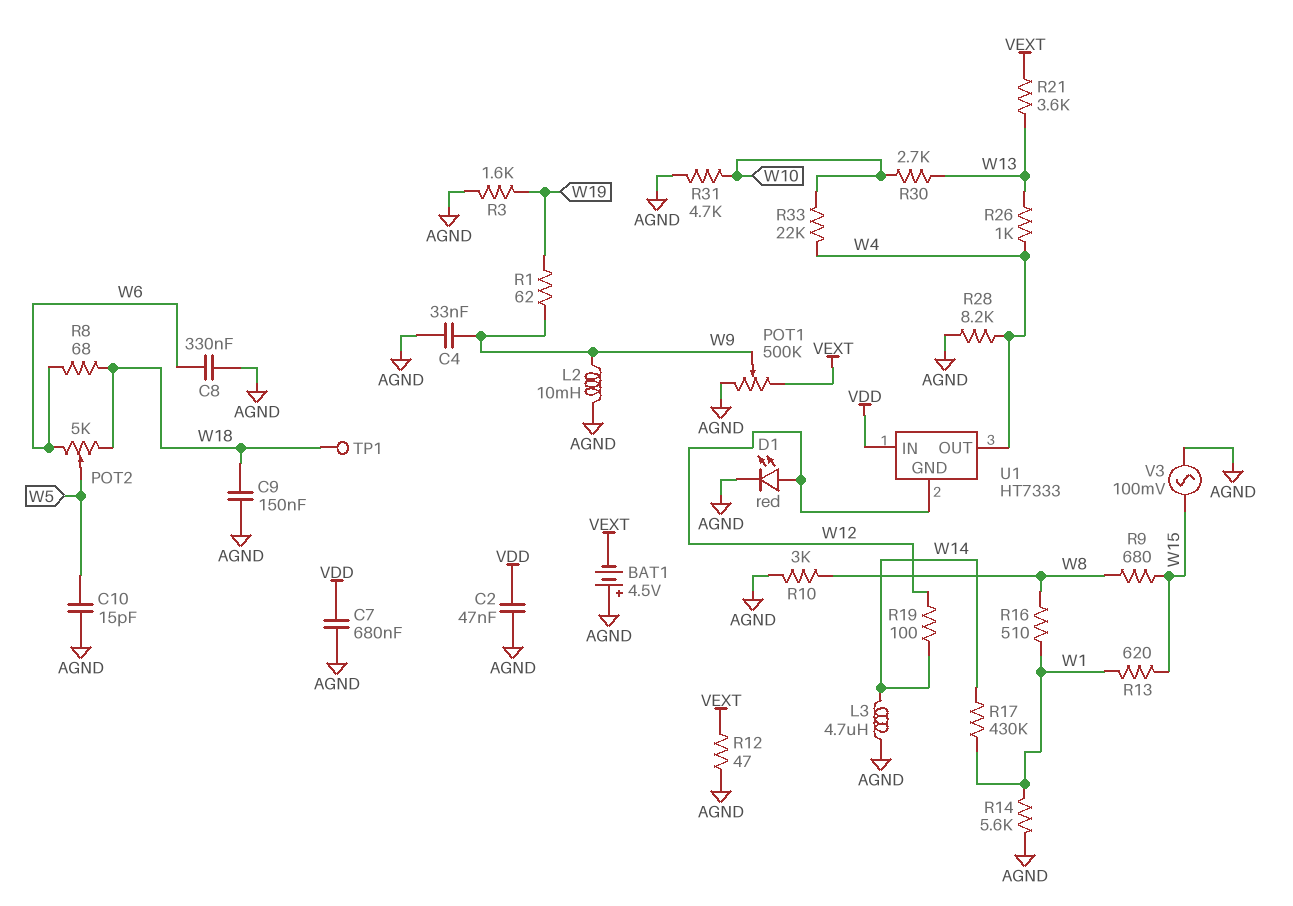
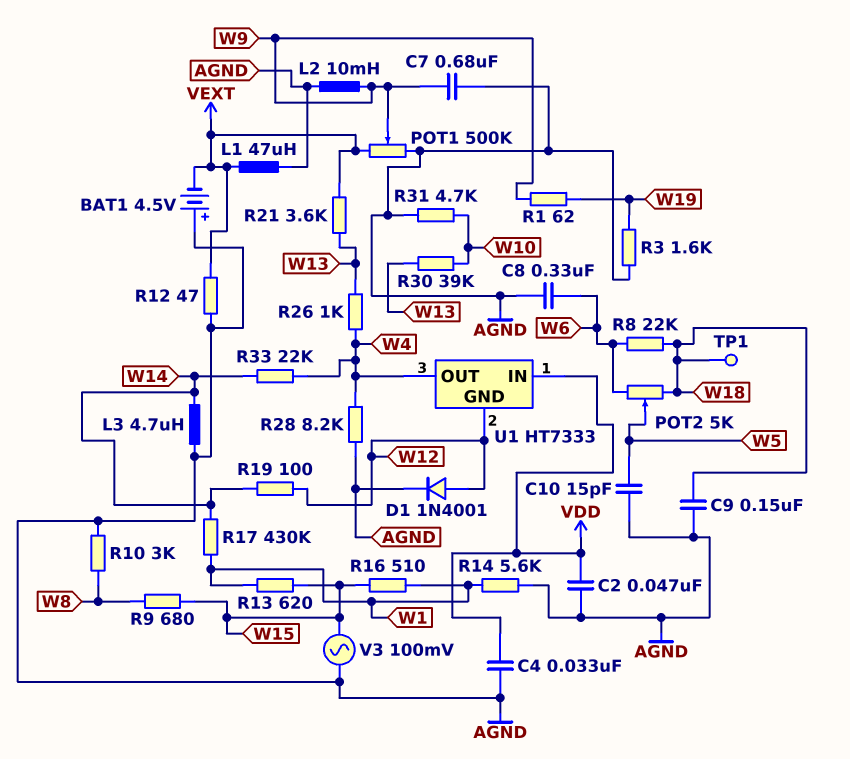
C4: 33nF (AGND, W9) -> 33nF (AGND, VDD)
C7: 680nF (AGND, VDD) -> 680nF (AGND, W9)
D1: LED red (A W12, K AGND) -> diode 1N4001 (A W12, K AGND)
L1: none -> 47uH (AGND, VEXT)
R8: 68 (W6, W18) -> 22k (W6, W18)
R16: 510 (W1, W8) -> 510 (W1, W15)
R30: 2.7k (W10, W13) -> 39k (W10, W13)
R33: 22k (W4, W10) -> 22k (W4, W14)

